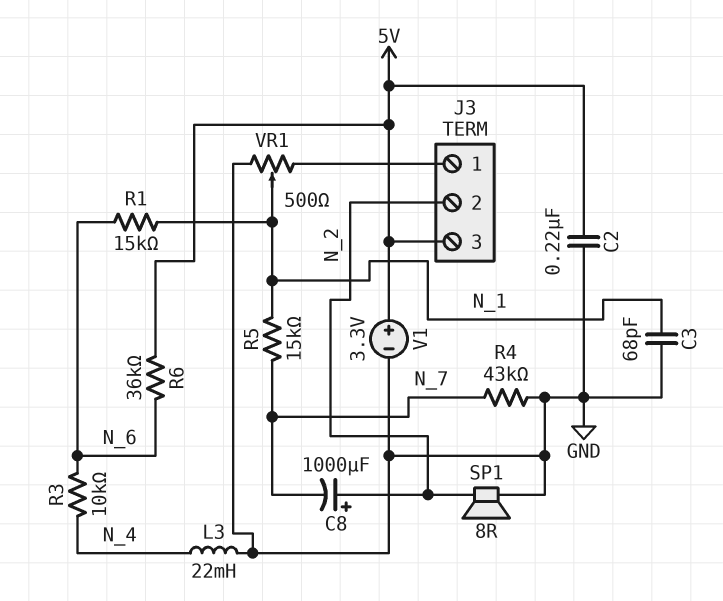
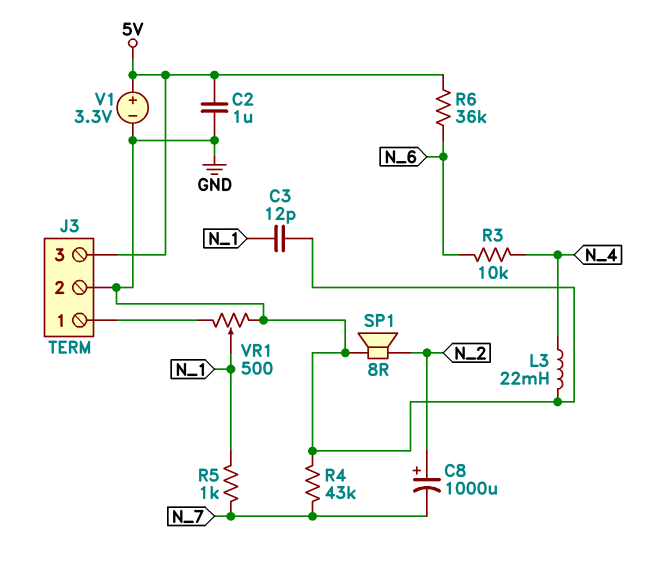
C2: 220nF (5V, GND) -> 1uF (5V, GND)
C3: 68pF (GND, N_1) -> 12pF (GND, N_1)
J3 pin 2: N_2 -> GND
R1: 15k (N_1, N_6) -> none
R5: 15k (N_1, N_7) -> 1k (N_1, N_7)

